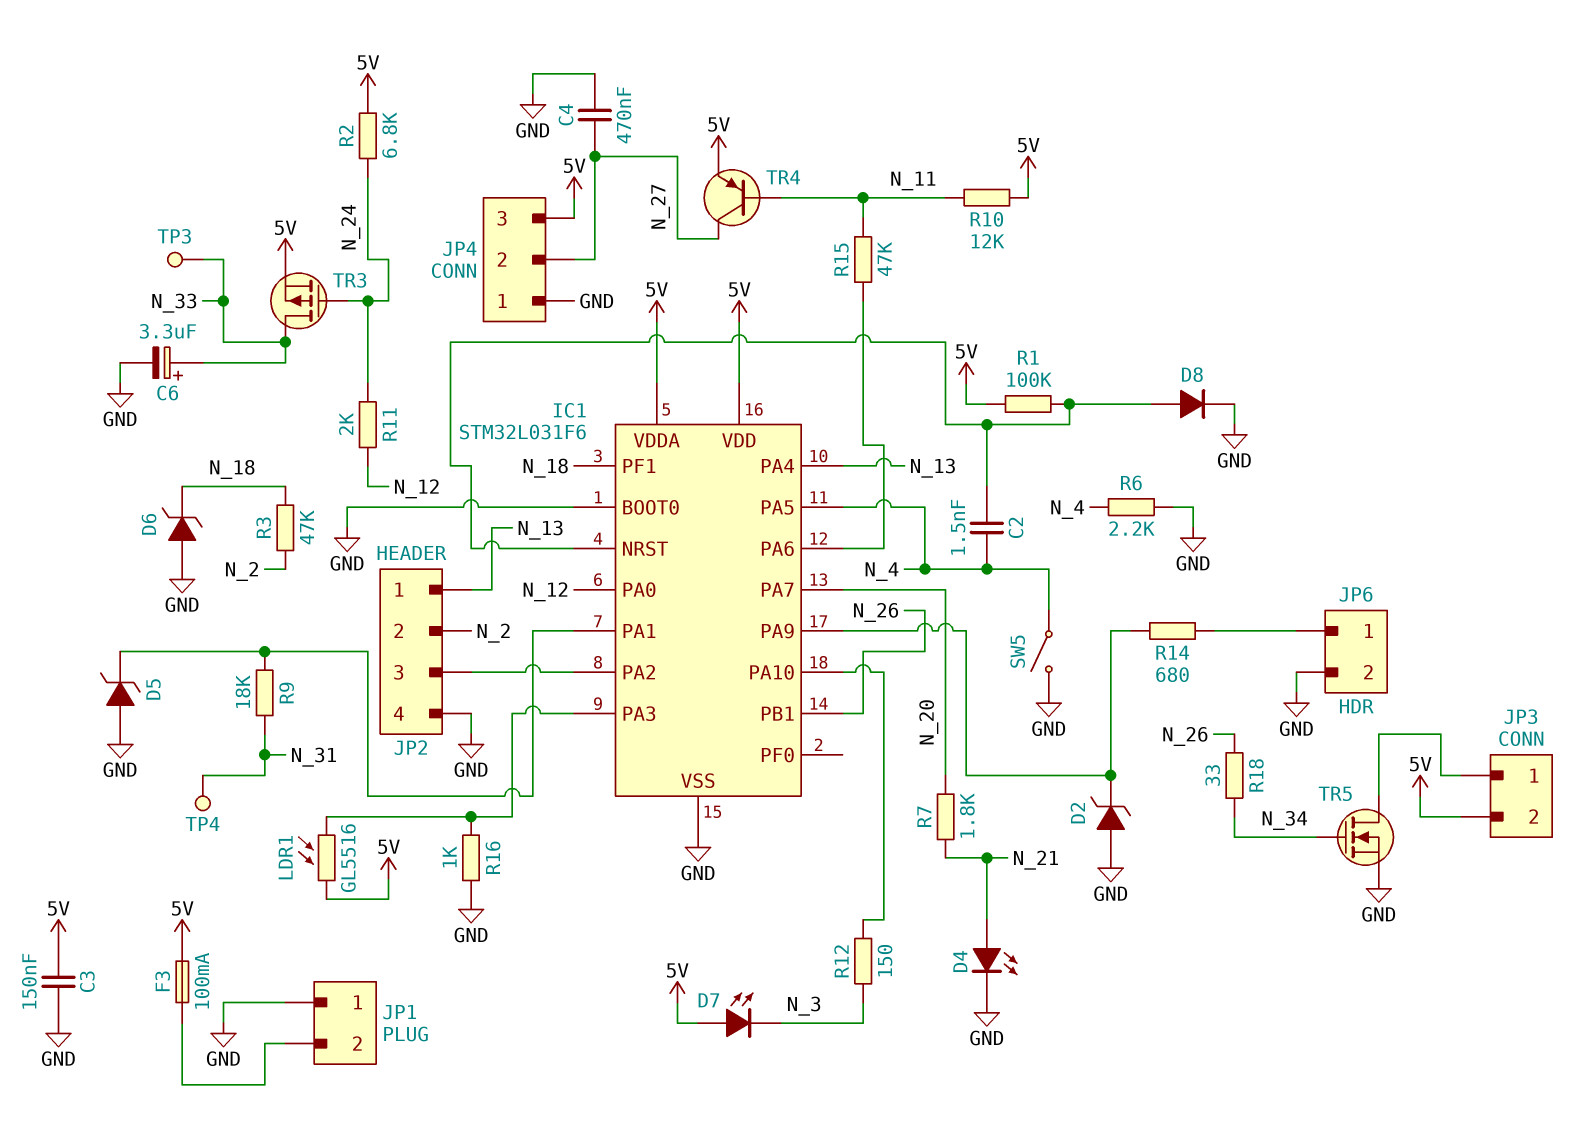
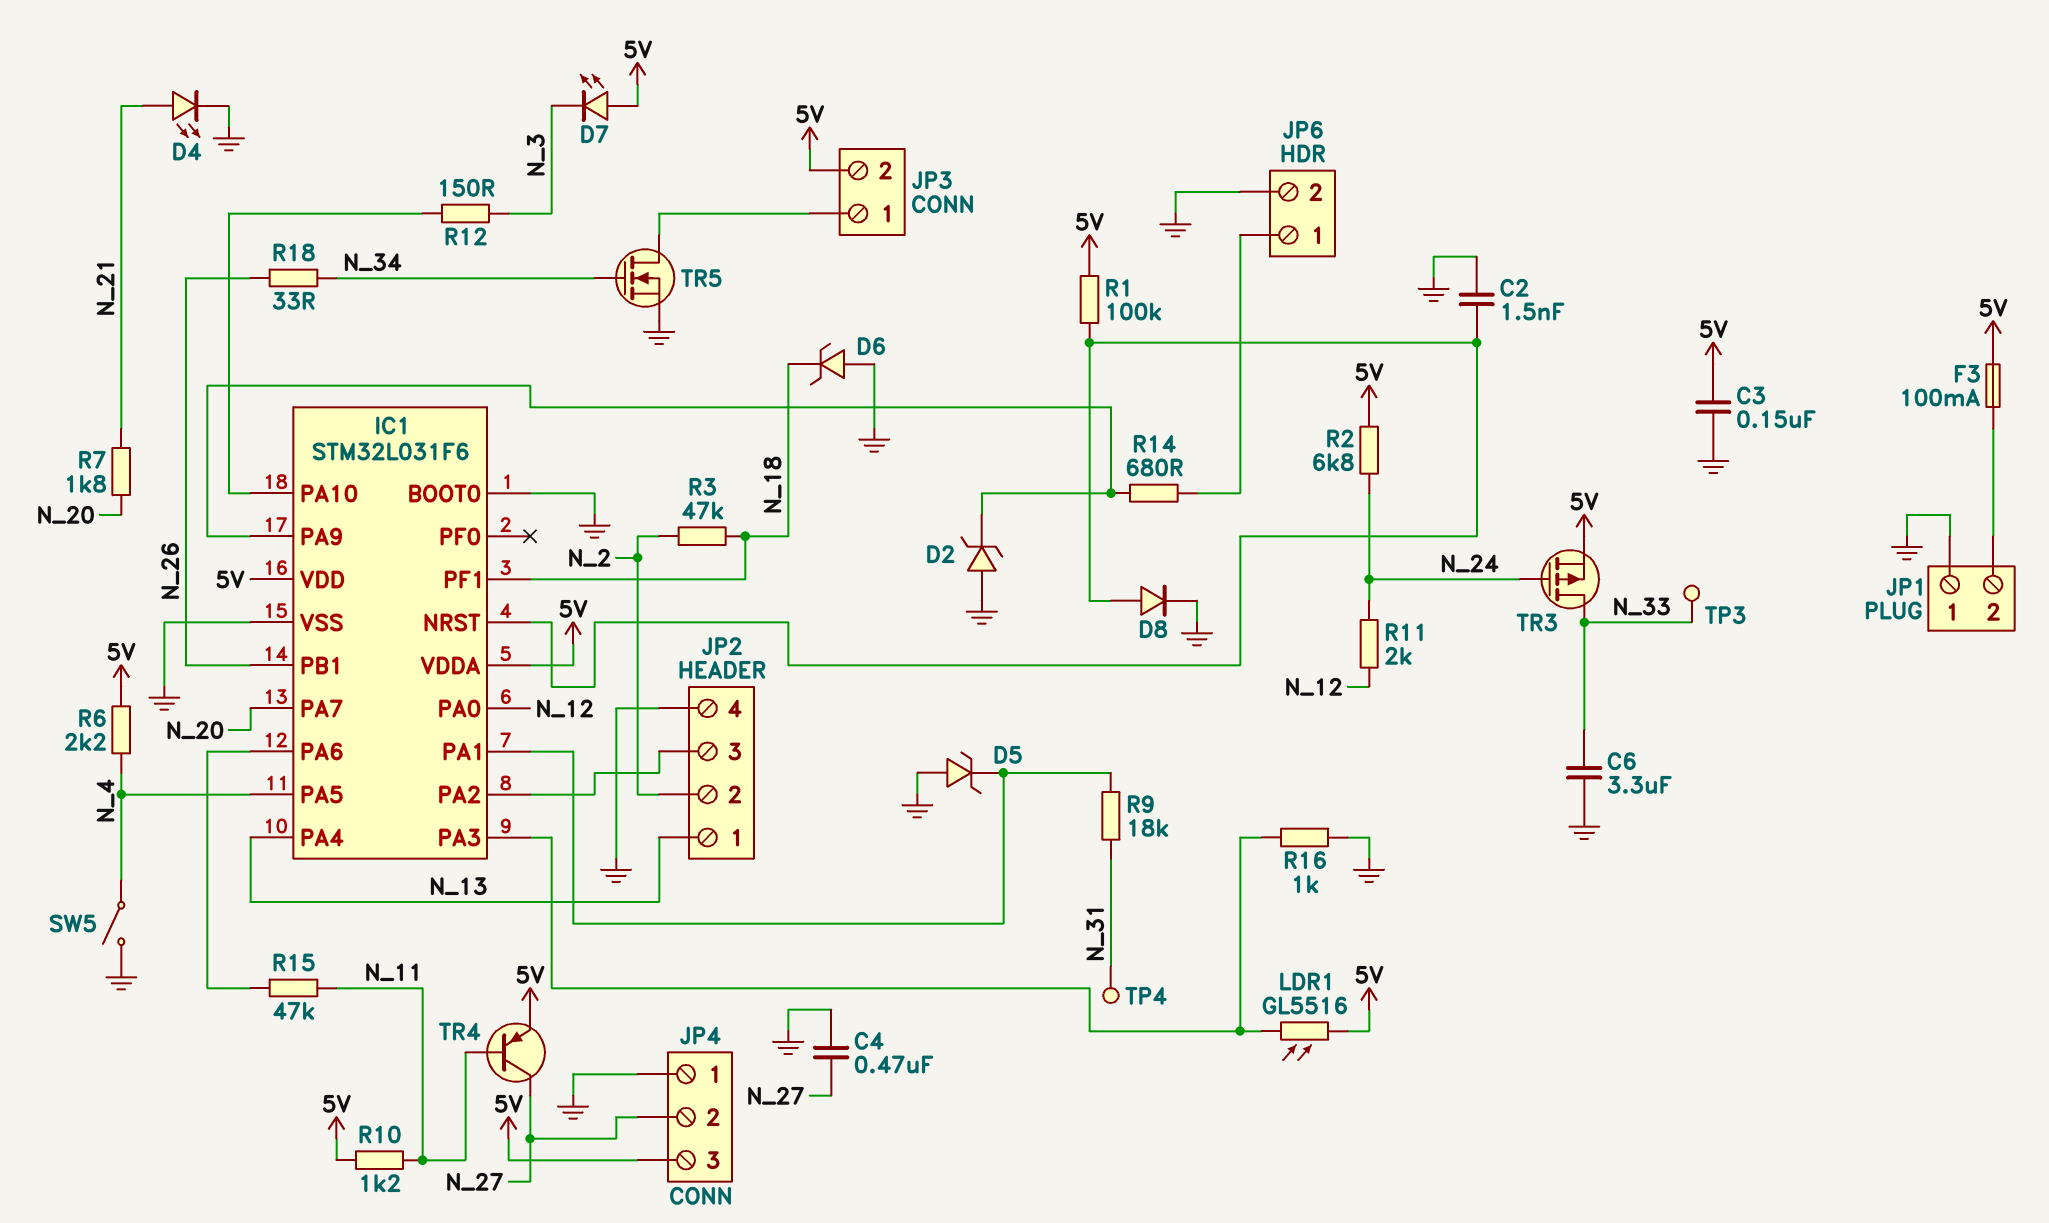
C2: 1.5nF (IC1/NRST, N_4) -> 1.5nF (GND, IC1/NRST)
C6: 3.3uF (plus N_33, minus GND) -> 3.3uF (GND, N_33)
R6: 2.2k (GND, N_4) -> 2.2k (5V, N_4)
R10: 12k (5V, N_11) -> 1.2k (5V, N_11)

